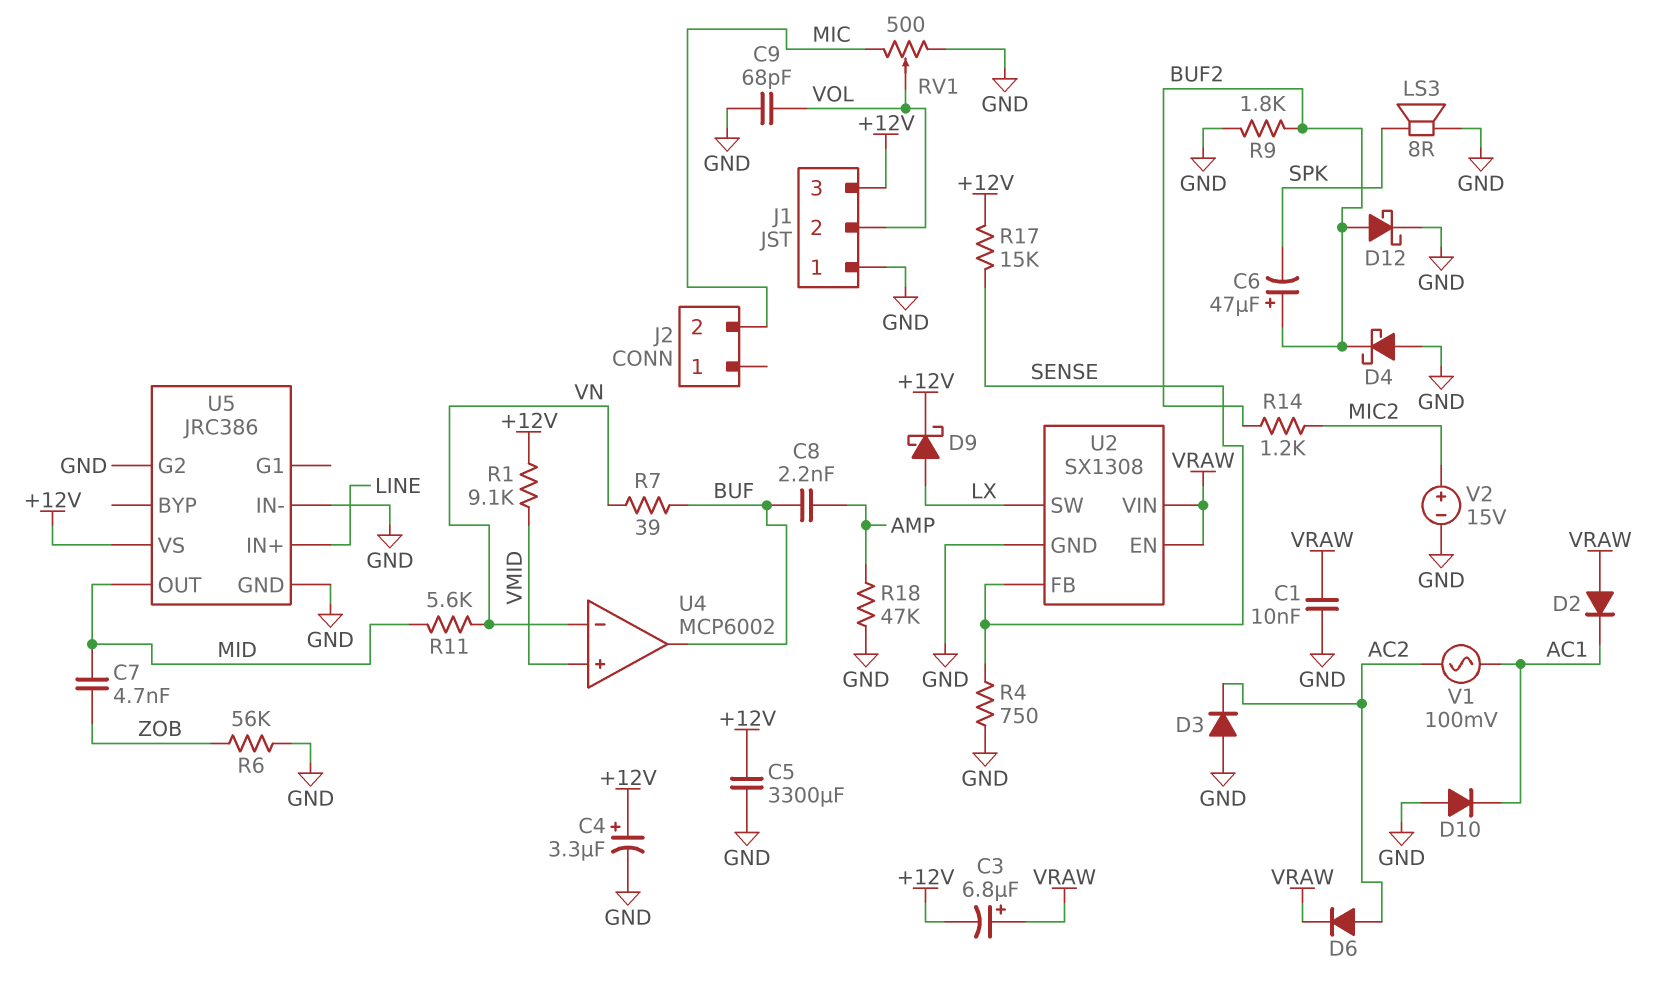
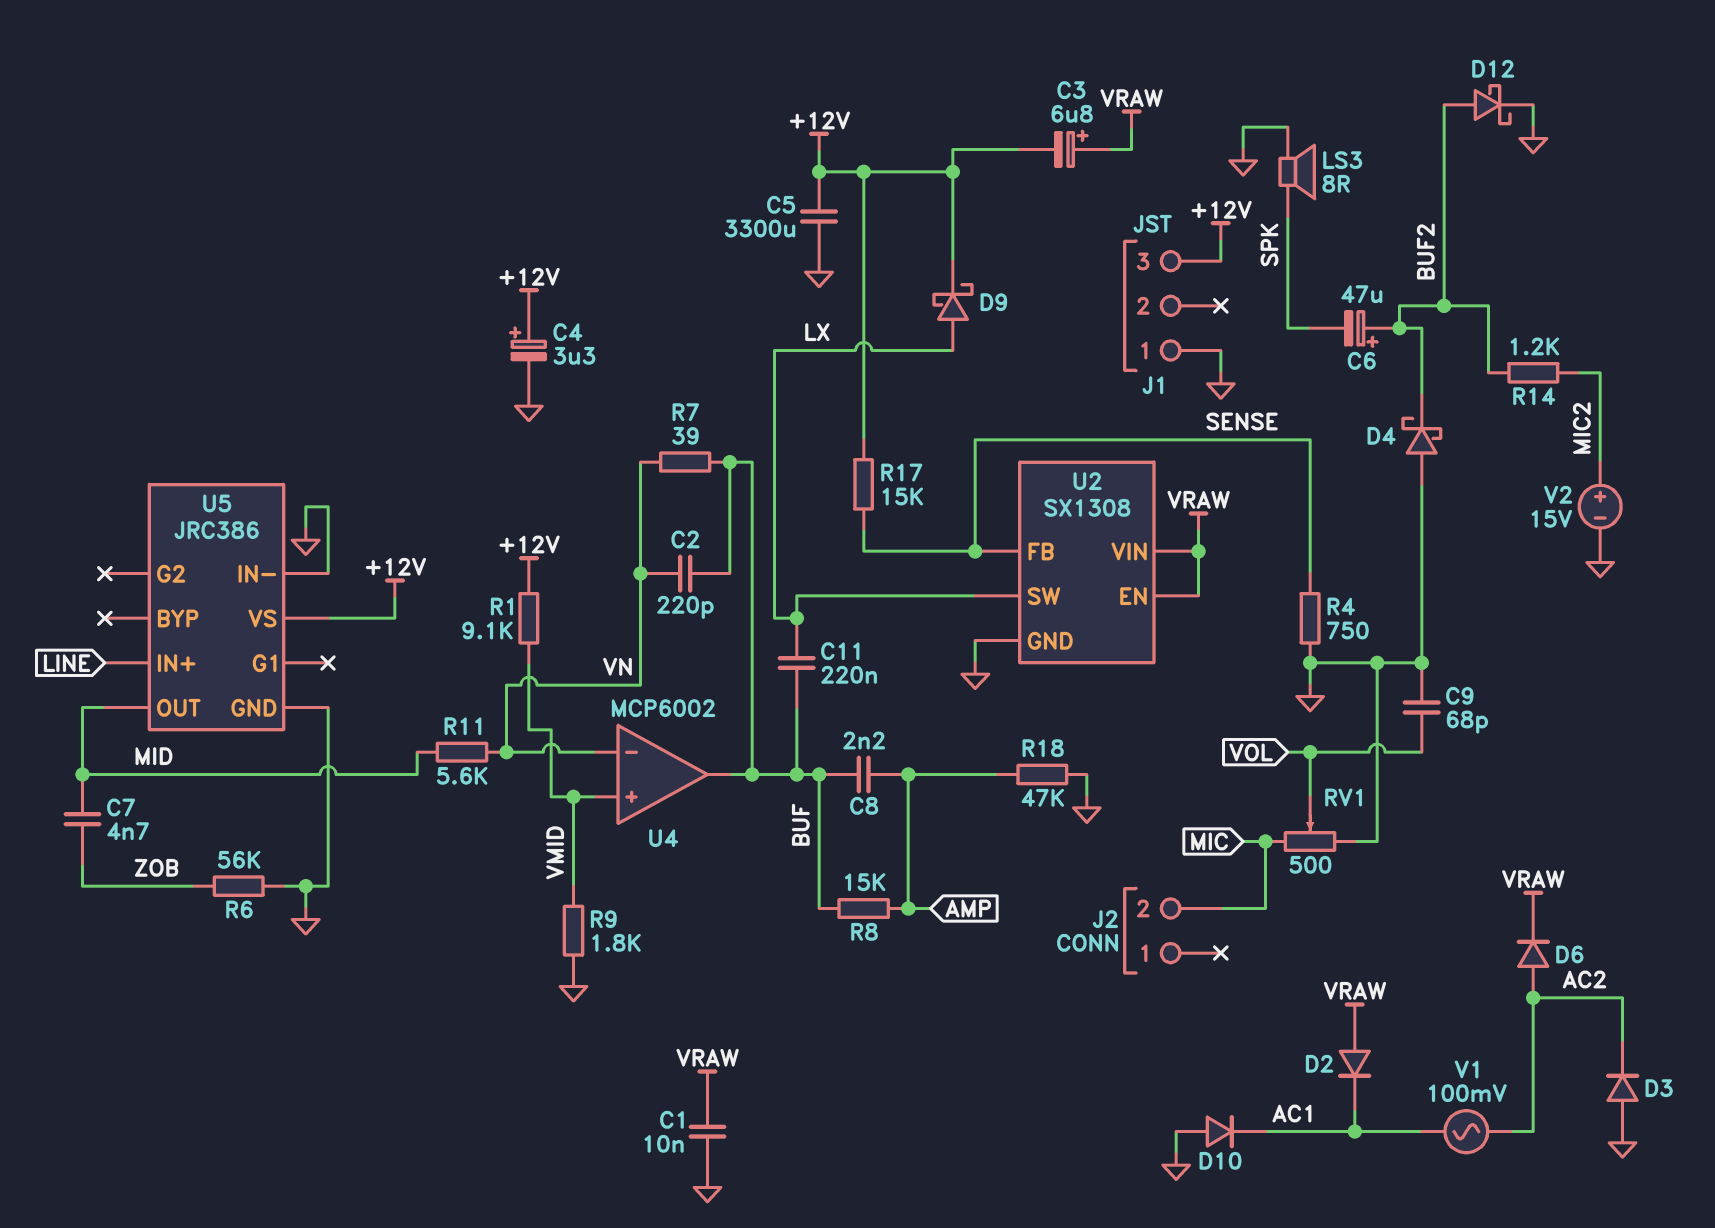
C2: none -> 220pF (BUF, VN)
C11: none -> 220nF (BUF, LX)
J1 pin 2: VOL -> none
R8: none -> 15k (AMP, BUF)
R9: 1.8k (BUF2, GND) -> 1.8k (GND, VMID)
U5 pin G2: GND -> none

